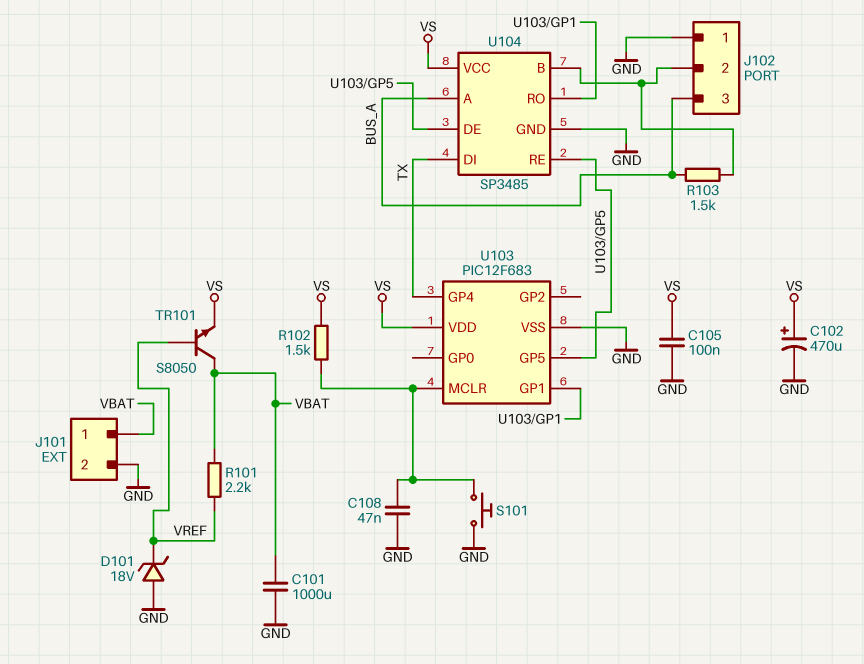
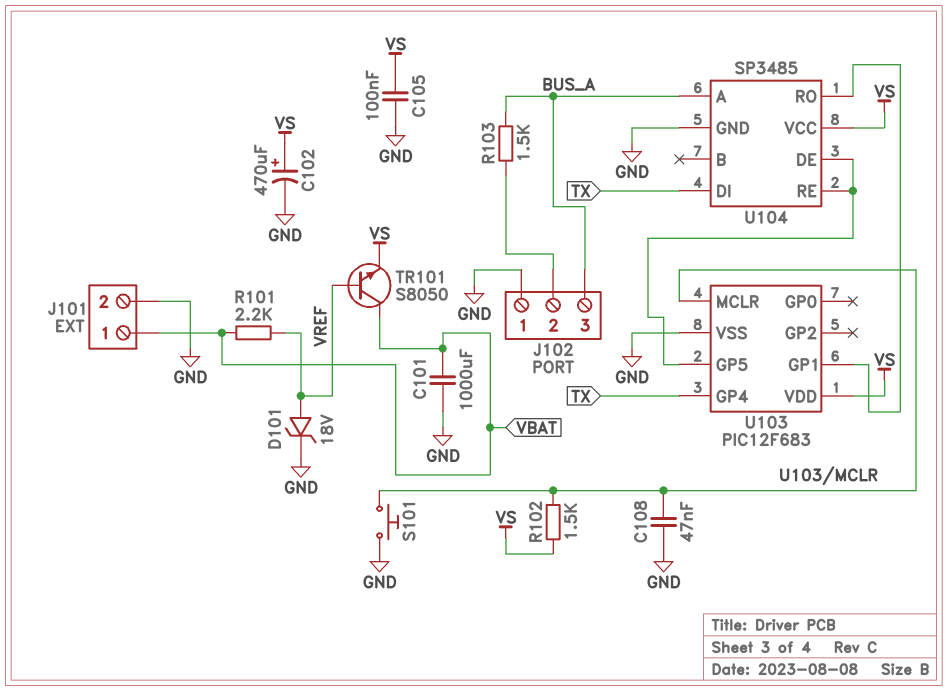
D101: zener 18V (A GND, K VREF) -> zener 18V (A VREF, K GND)
U104 pin B: J102/2 -> none

